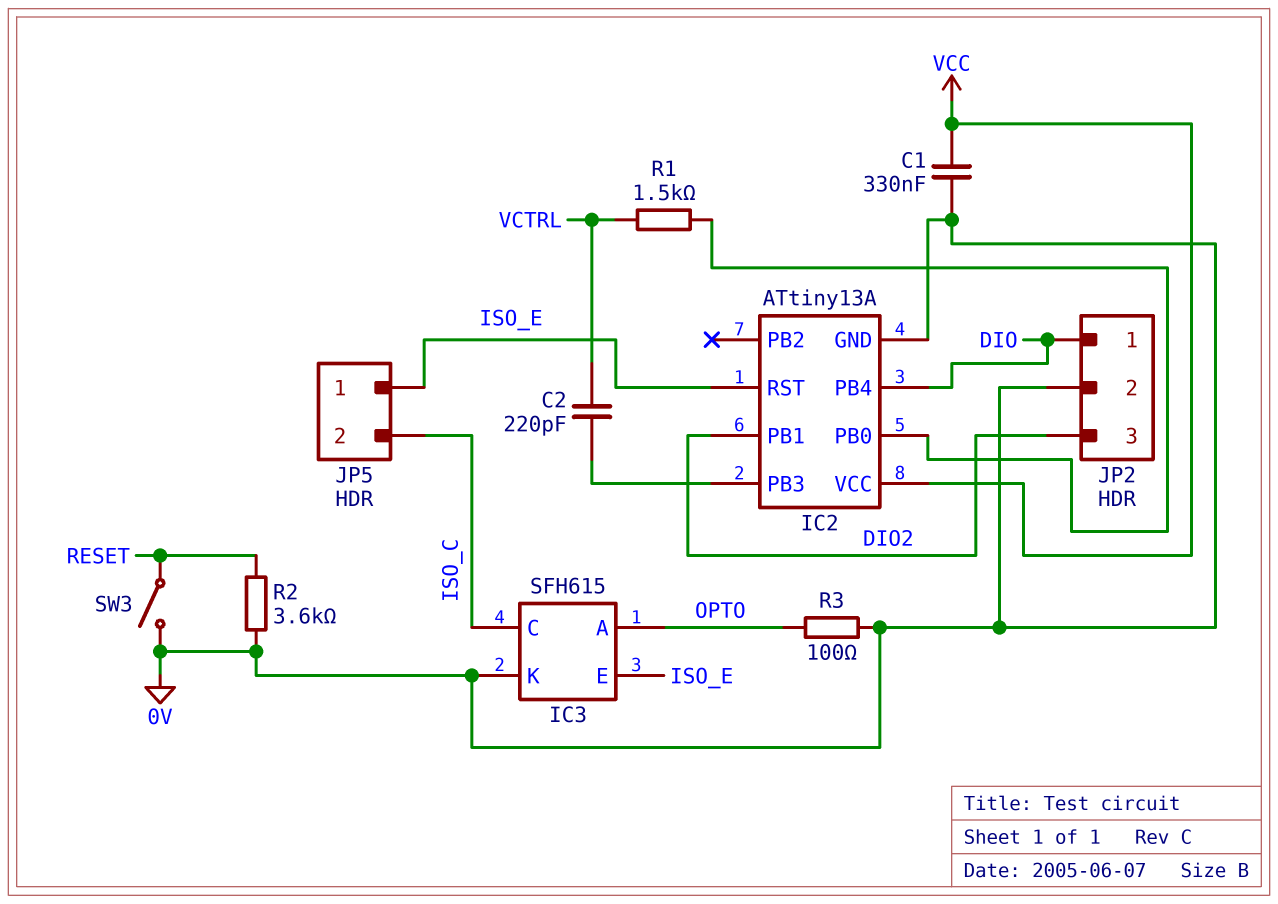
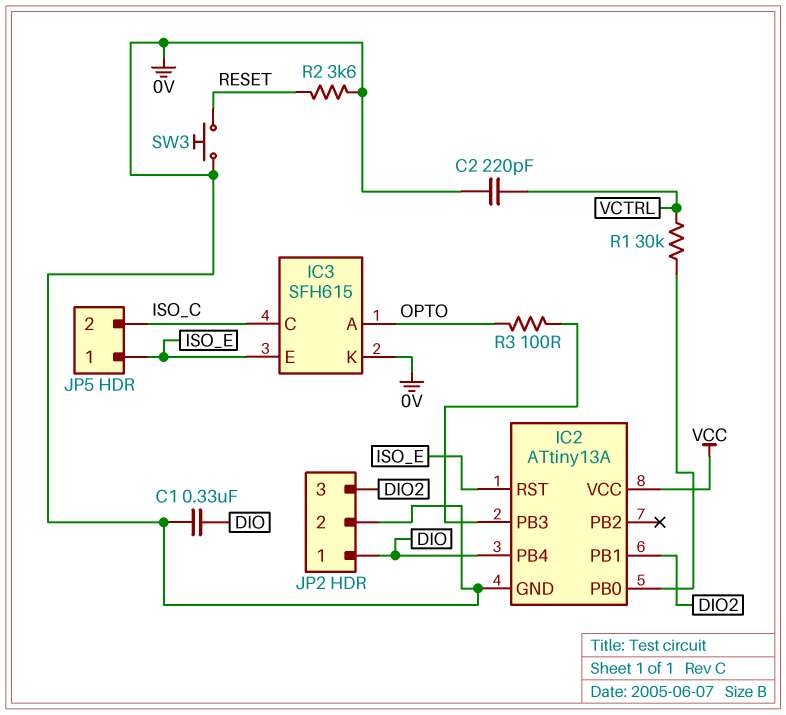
C1: 330nF (0V, VCC) -> 330nF (0V, DIO)
C2: 220pF (IC2/PB3, VCTRL) -> 220pF (0V, VCTRL)
R1: 1.5k (IC2/PB0, VCTRL) -> 30k (IC2/PB0, VCTRL)
R3: 100 (0V, OPTO) -> 100 (IC2/PB3, OPTO)
SW3: switch (0V, RESET) -> button (0V, RESET)

